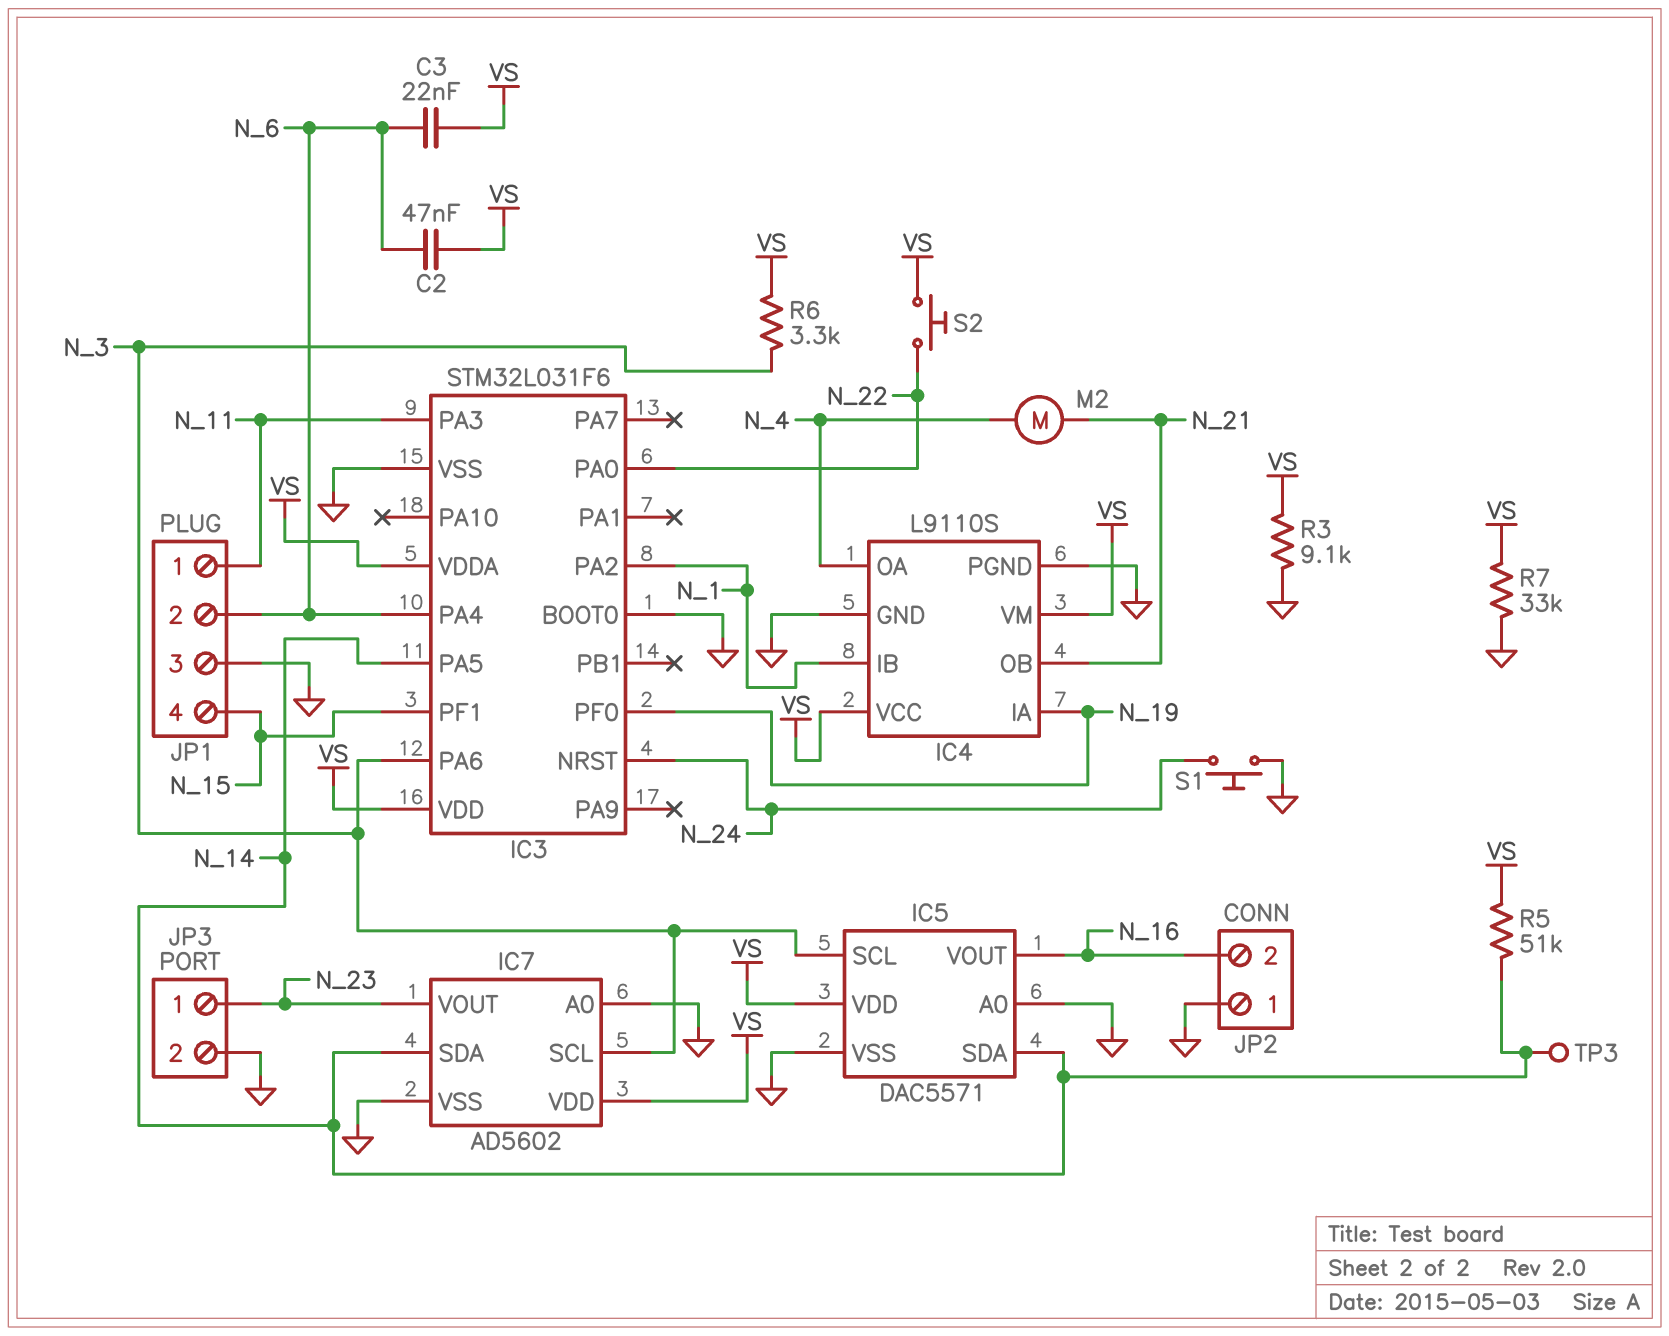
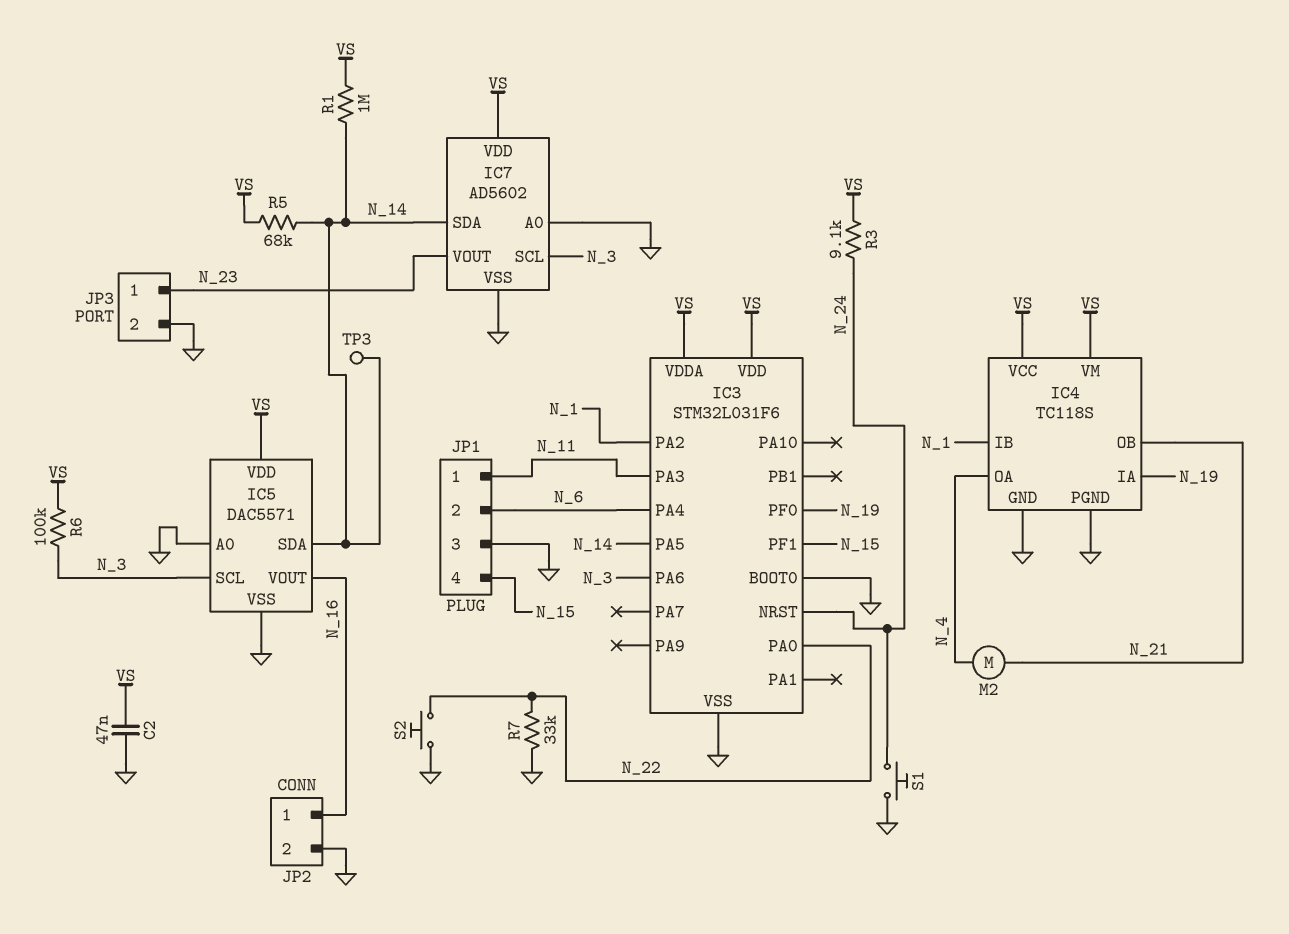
C2: 47nF (N_6, VS) -> 47nF (GND, VS)
C3: 22nF (N_6, VS) -> none
IC4: L9110S -> TC118S
JP2 pin 1: GND -> N_16
JP2 pin 2: N_16 -> GND
R1: none -> 1M (N_14, VS)
R3: 9.1k (GND, VS) -> 9.1k (N_24, VS)
R5: 51k (N_14, VS) -> 68k (N_14, VS)
R6: 3.3k (N_3, VS) -> 100k (N_3, VS)
R7: 33k (GND, VS) -> 33k (GND, N_22)
S2: button (N_22, VS) -> button (GND, N_22)

